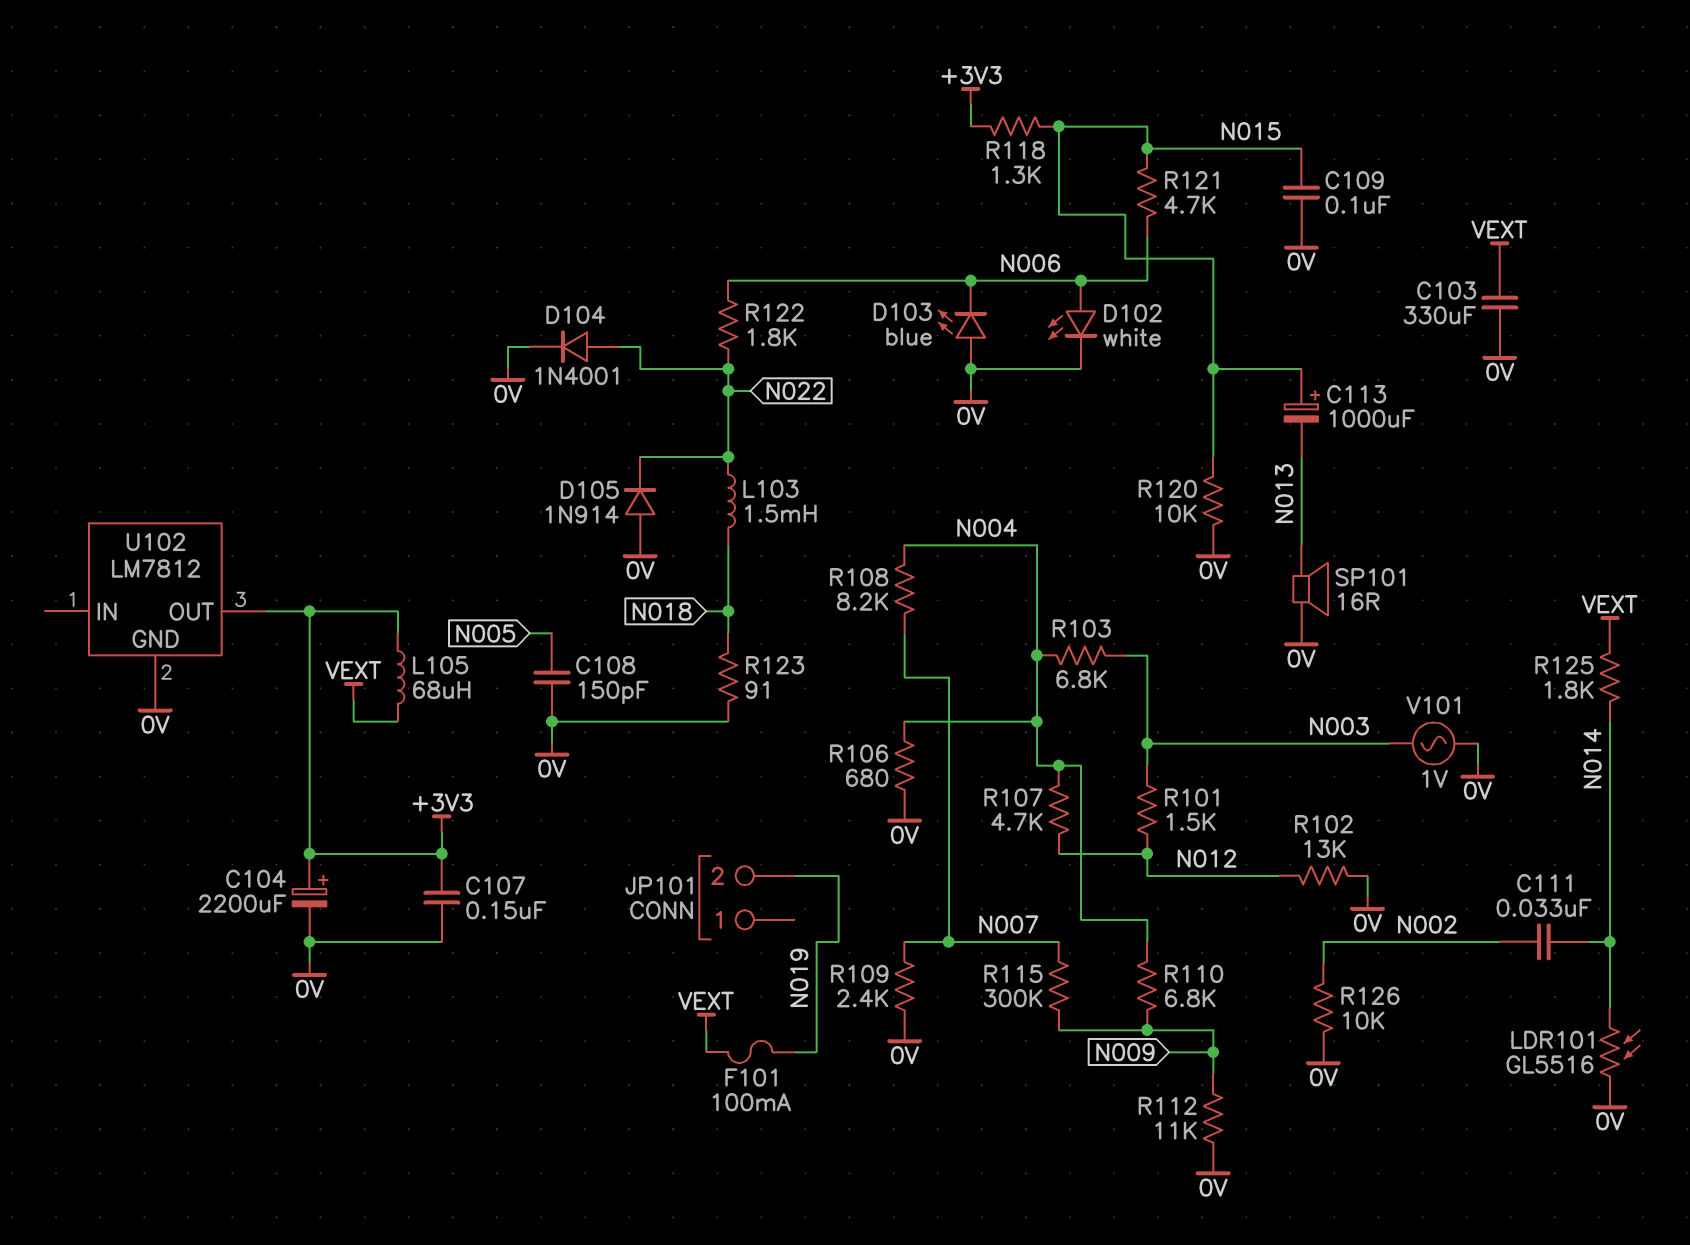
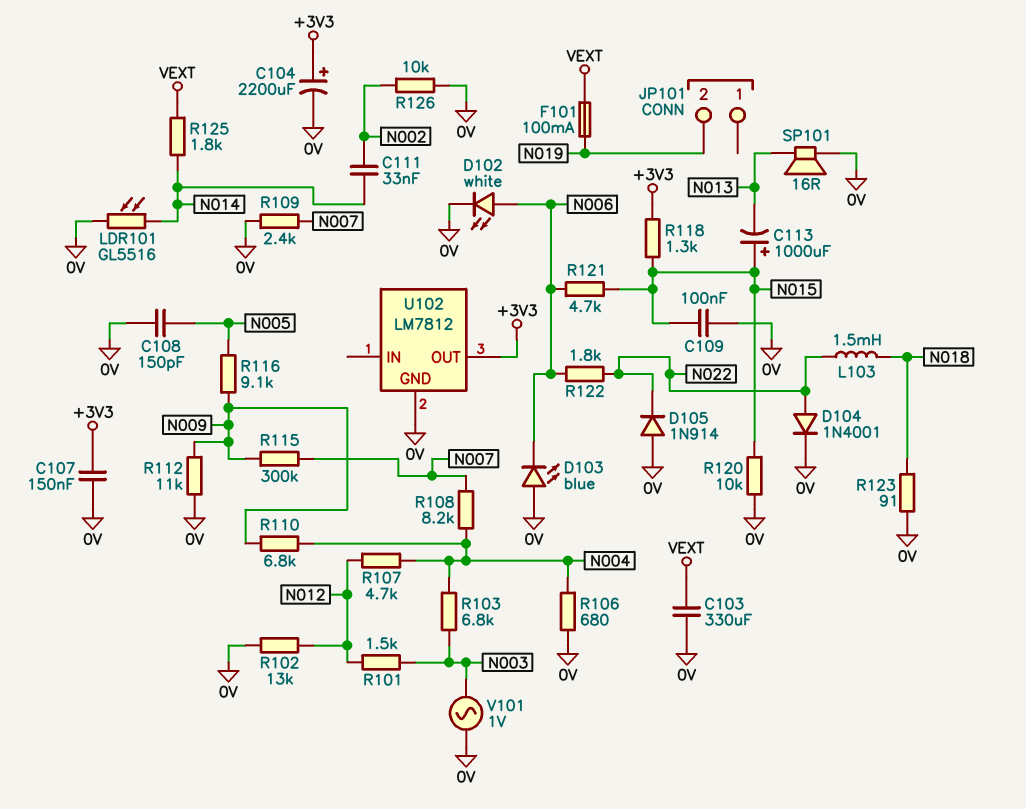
L105: 68uH (+3V3, VEXT) -> none
R116: none -> 9.1k (N005, N009)

